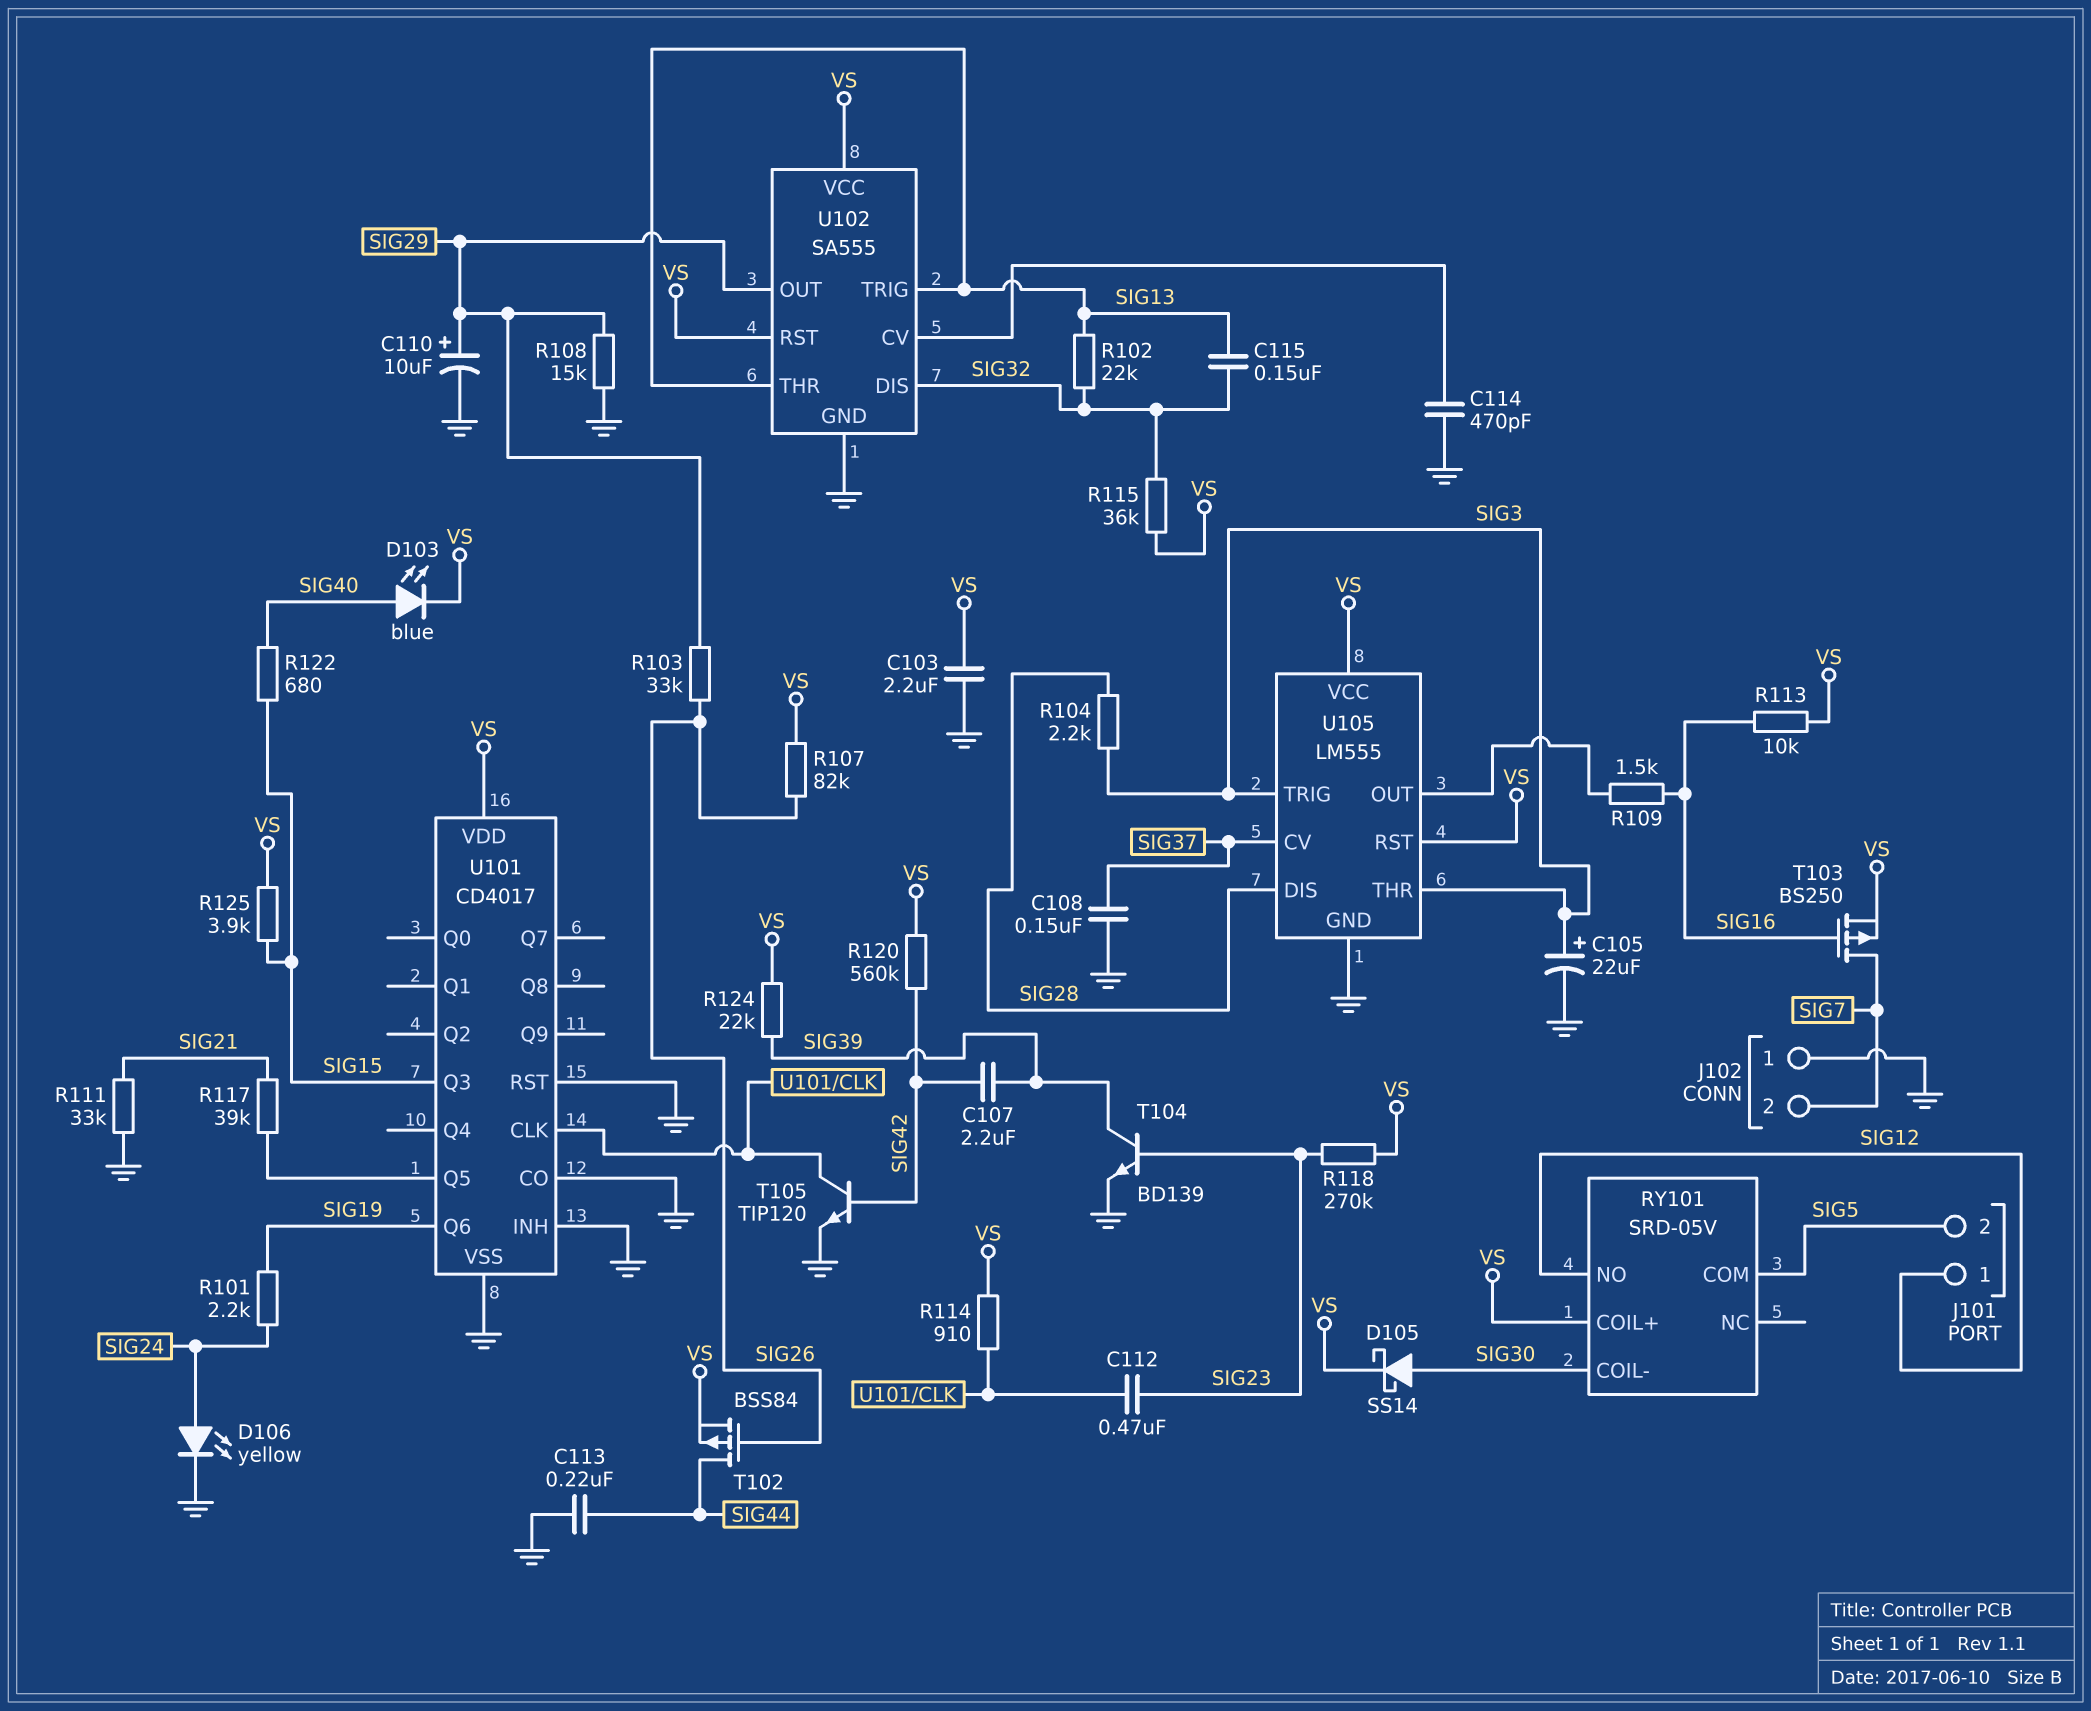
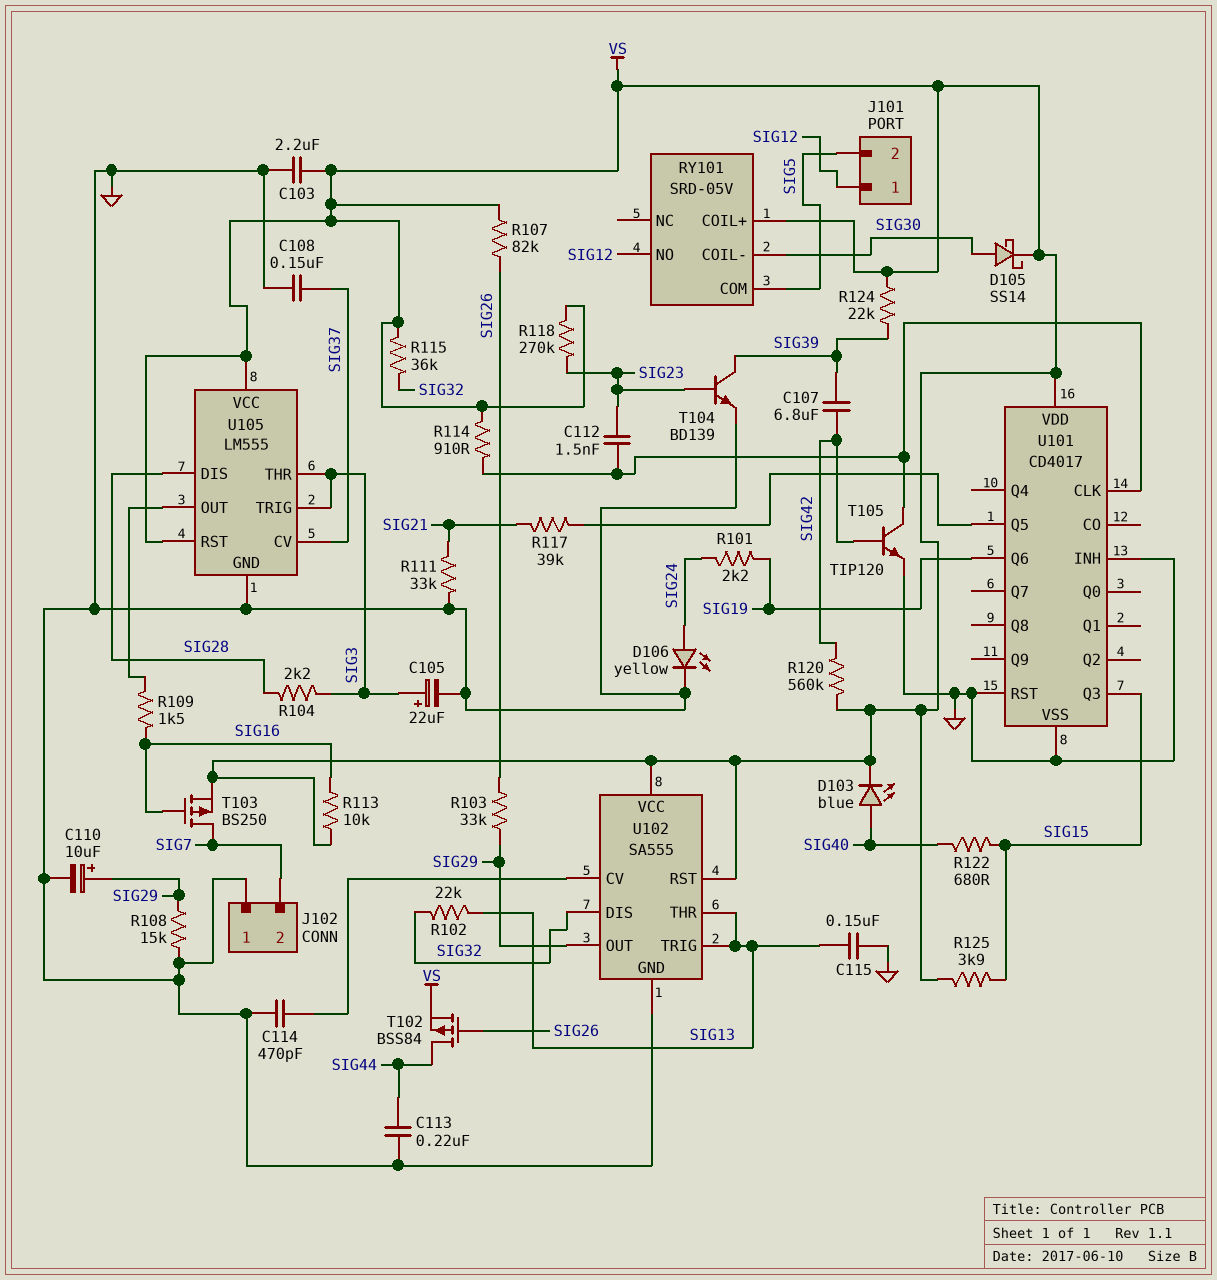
C107: 2.2uF (SIG39, SIG42) -> 6.8uF (SIG39, SIG42)
C112: 470nF (SIG23, U101/CLK) -> 1.5nF (SIG23, U101/CLK)
C115: 150nF (SIG13, SIG32) -> 150nF (GND, SIG13)
U101 pin CO: GND -> none

